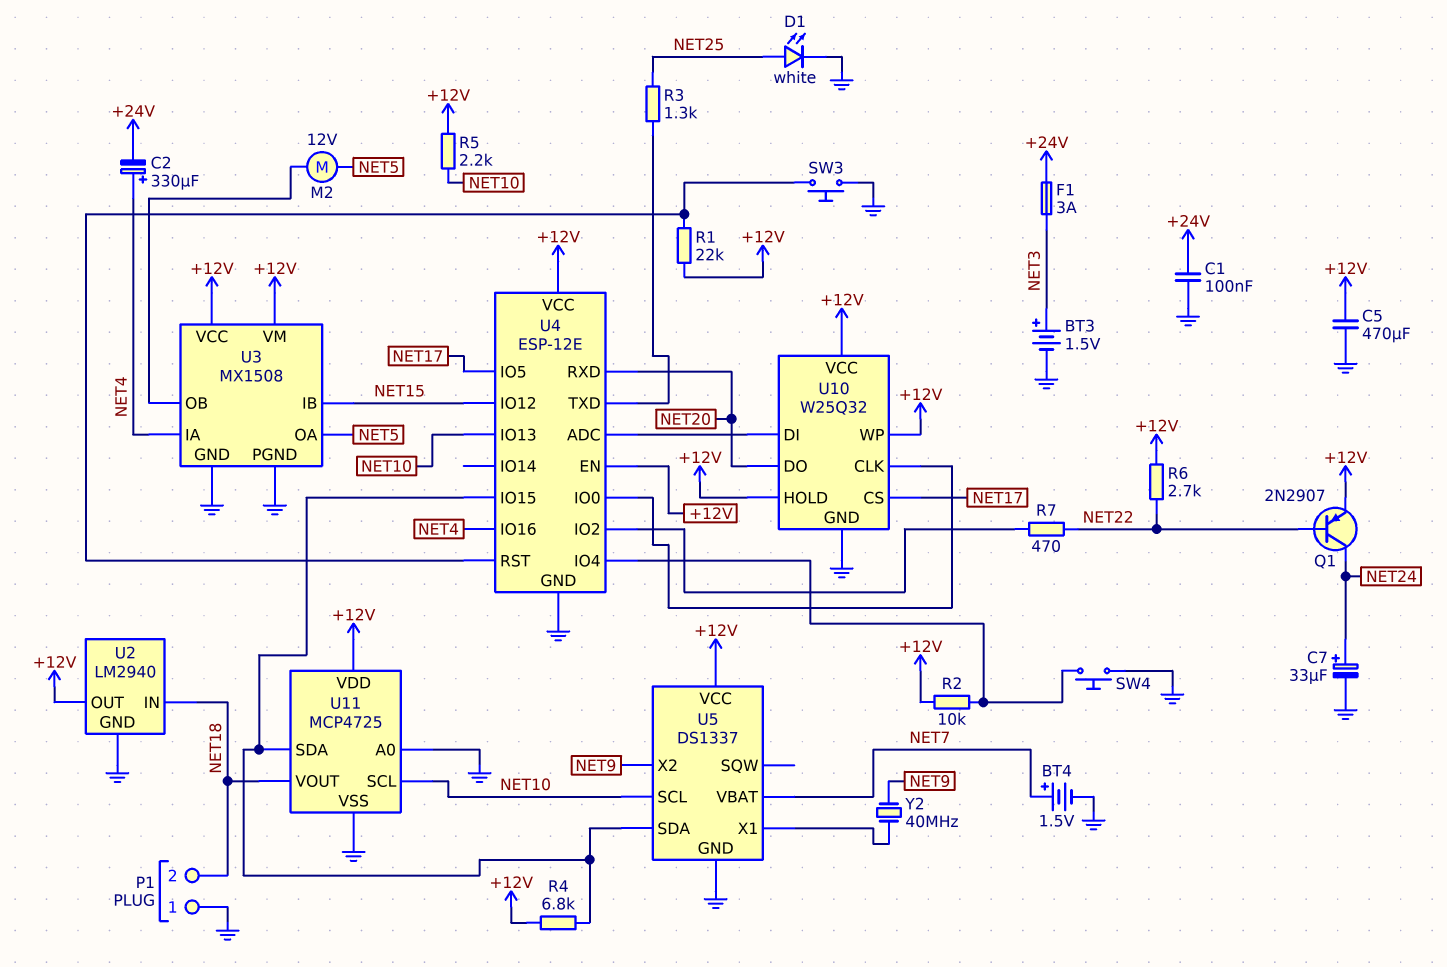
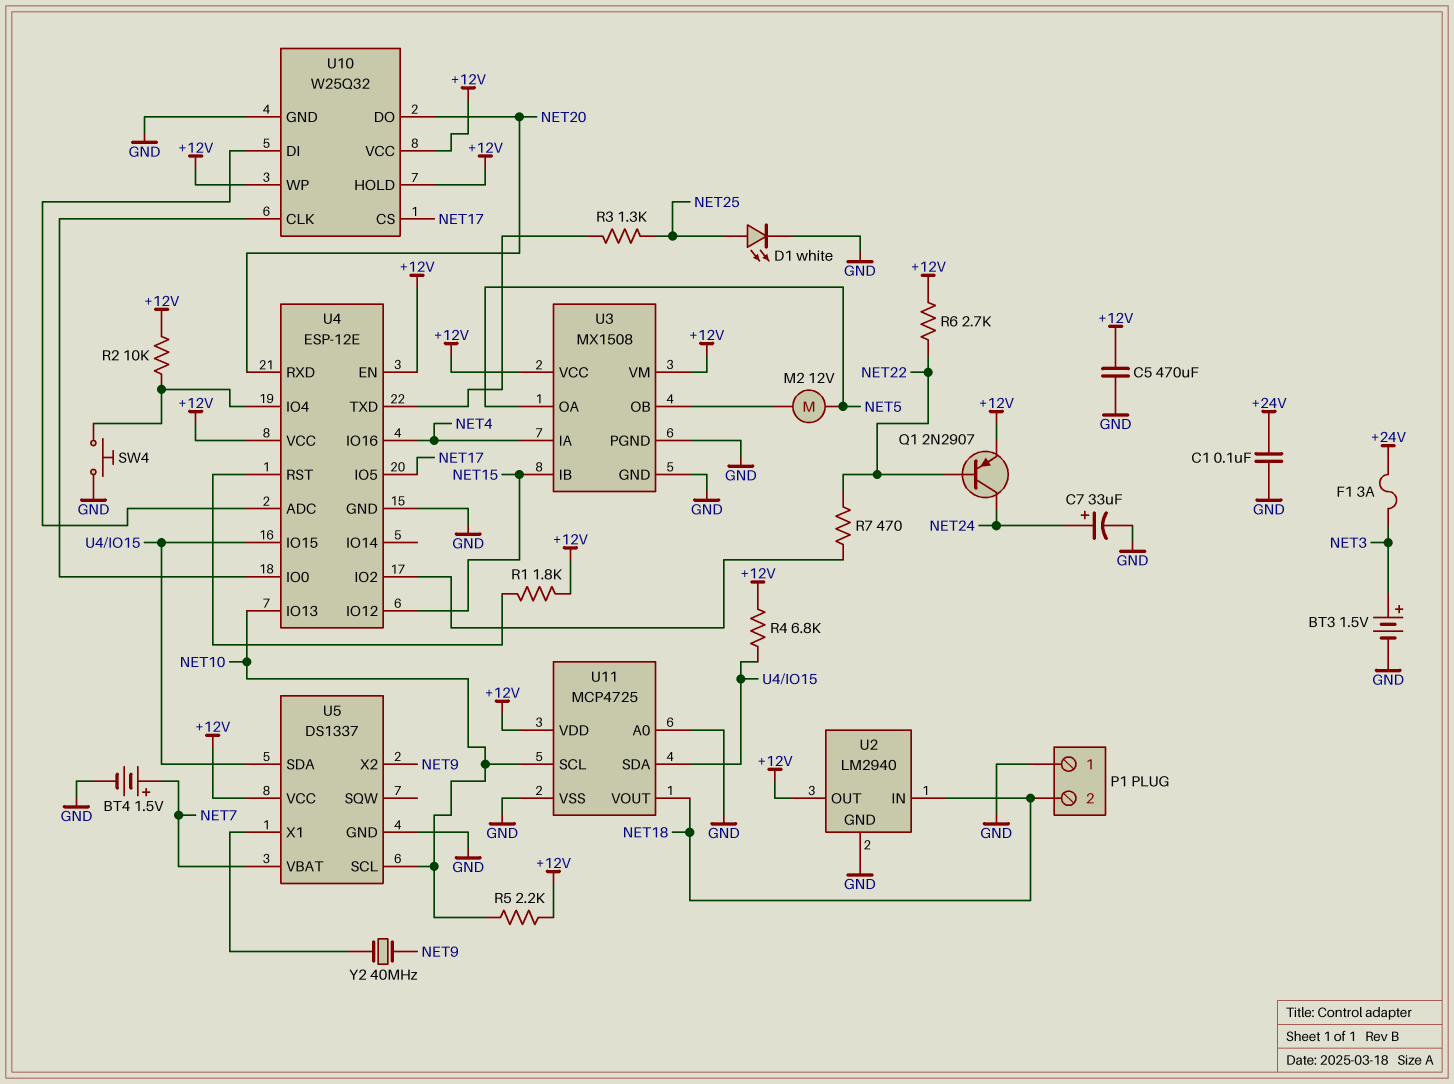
C2: 330uF (plus NET4, minus +24V) -> none
R1: 22k (+12V, U4/RST) -> 1.8k (+12V, U4/RST)
SW3: button (GND, U4/RST) -> none

